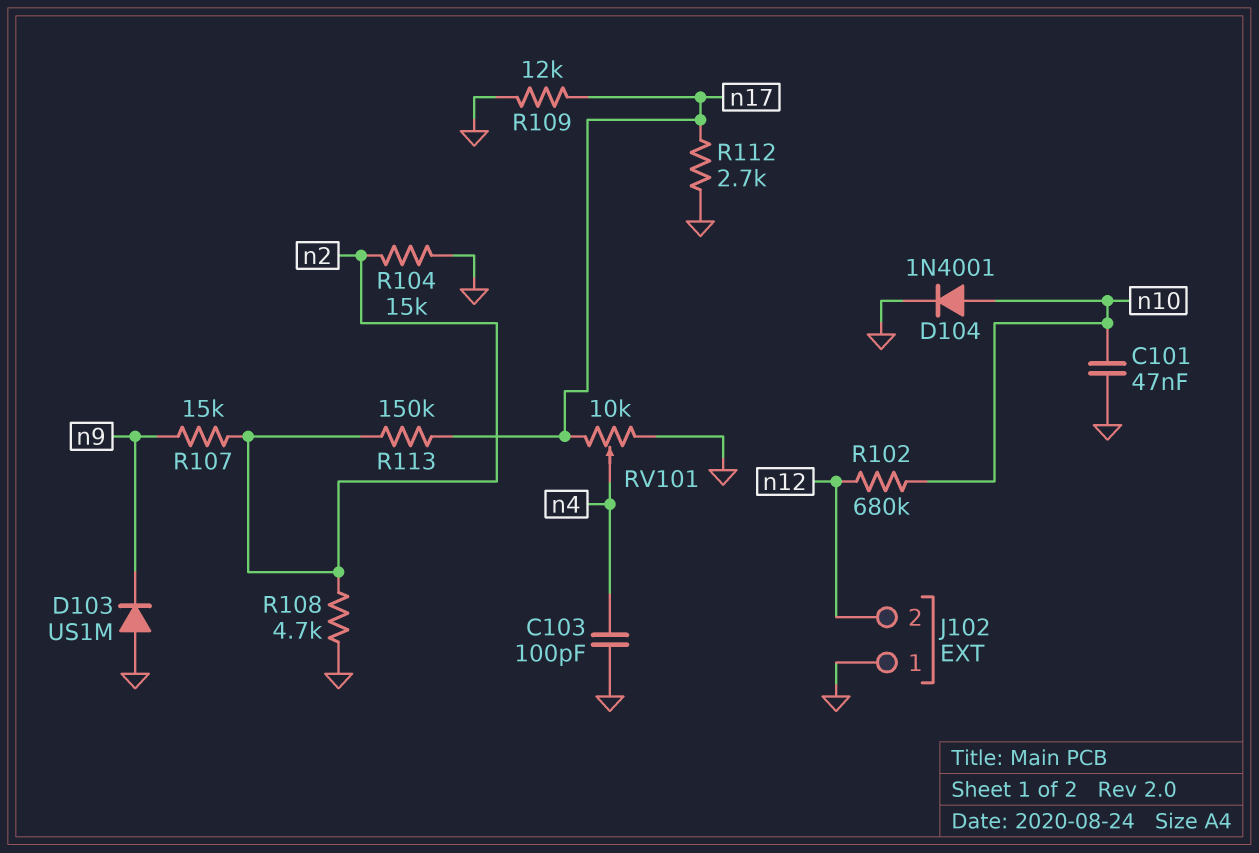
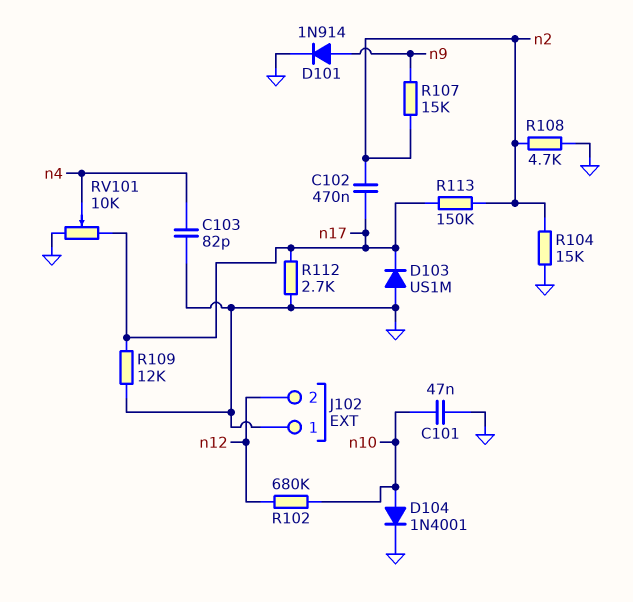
C102: none -> 470nF (n2, n17)
C103: 100pF (GND, n4) -> 82pF (GND, n4)
D101: none -> diode 1N914 (A n9, K GND)
D103: diode US1M (A GND, K n9) -> diode US1M (A GND, K n17)

